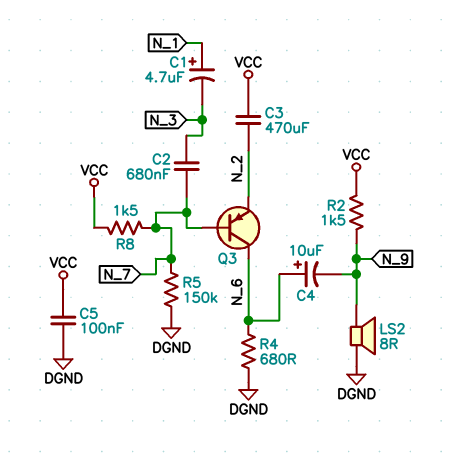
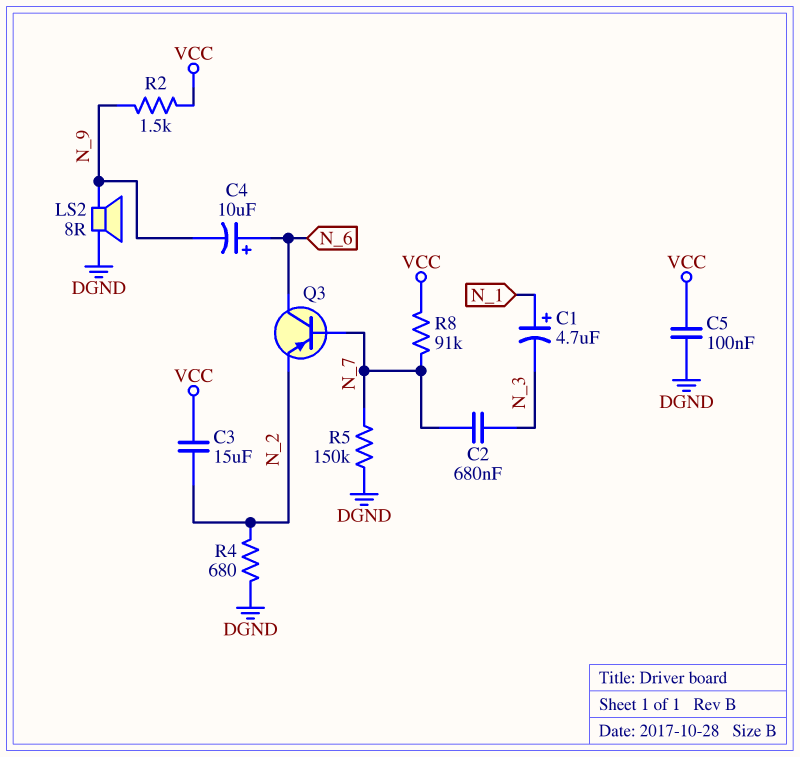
C3: 470uF (N_2, VCC) -> 15uF (N_2, VCC)
R4: 680 (DGND, N_6) -> 680 (DGND, N_2)
R8: 1.5k (N_7, VCC) -> 91k (N_7, VCC)

